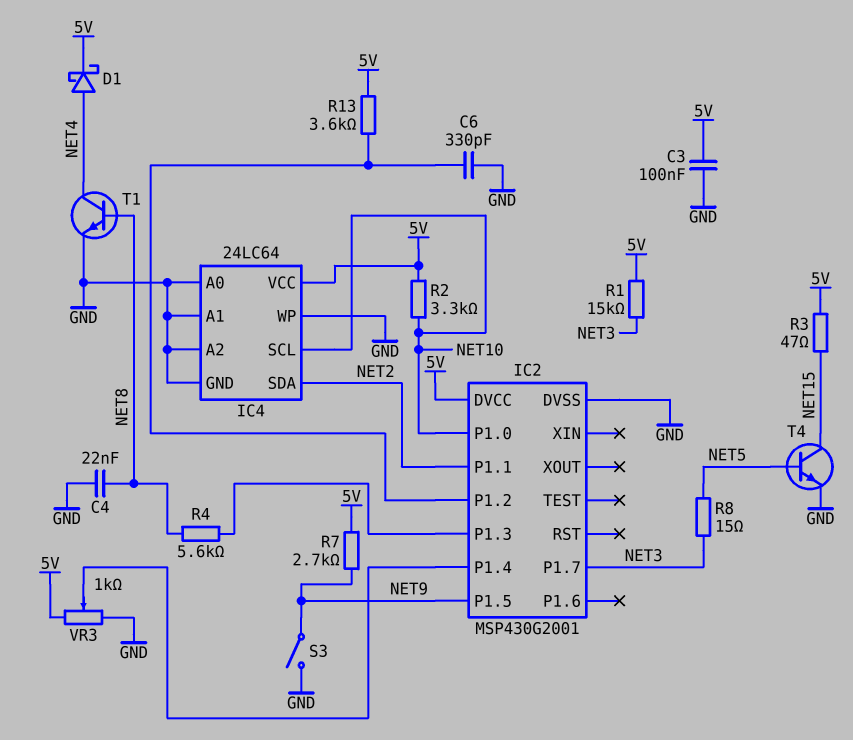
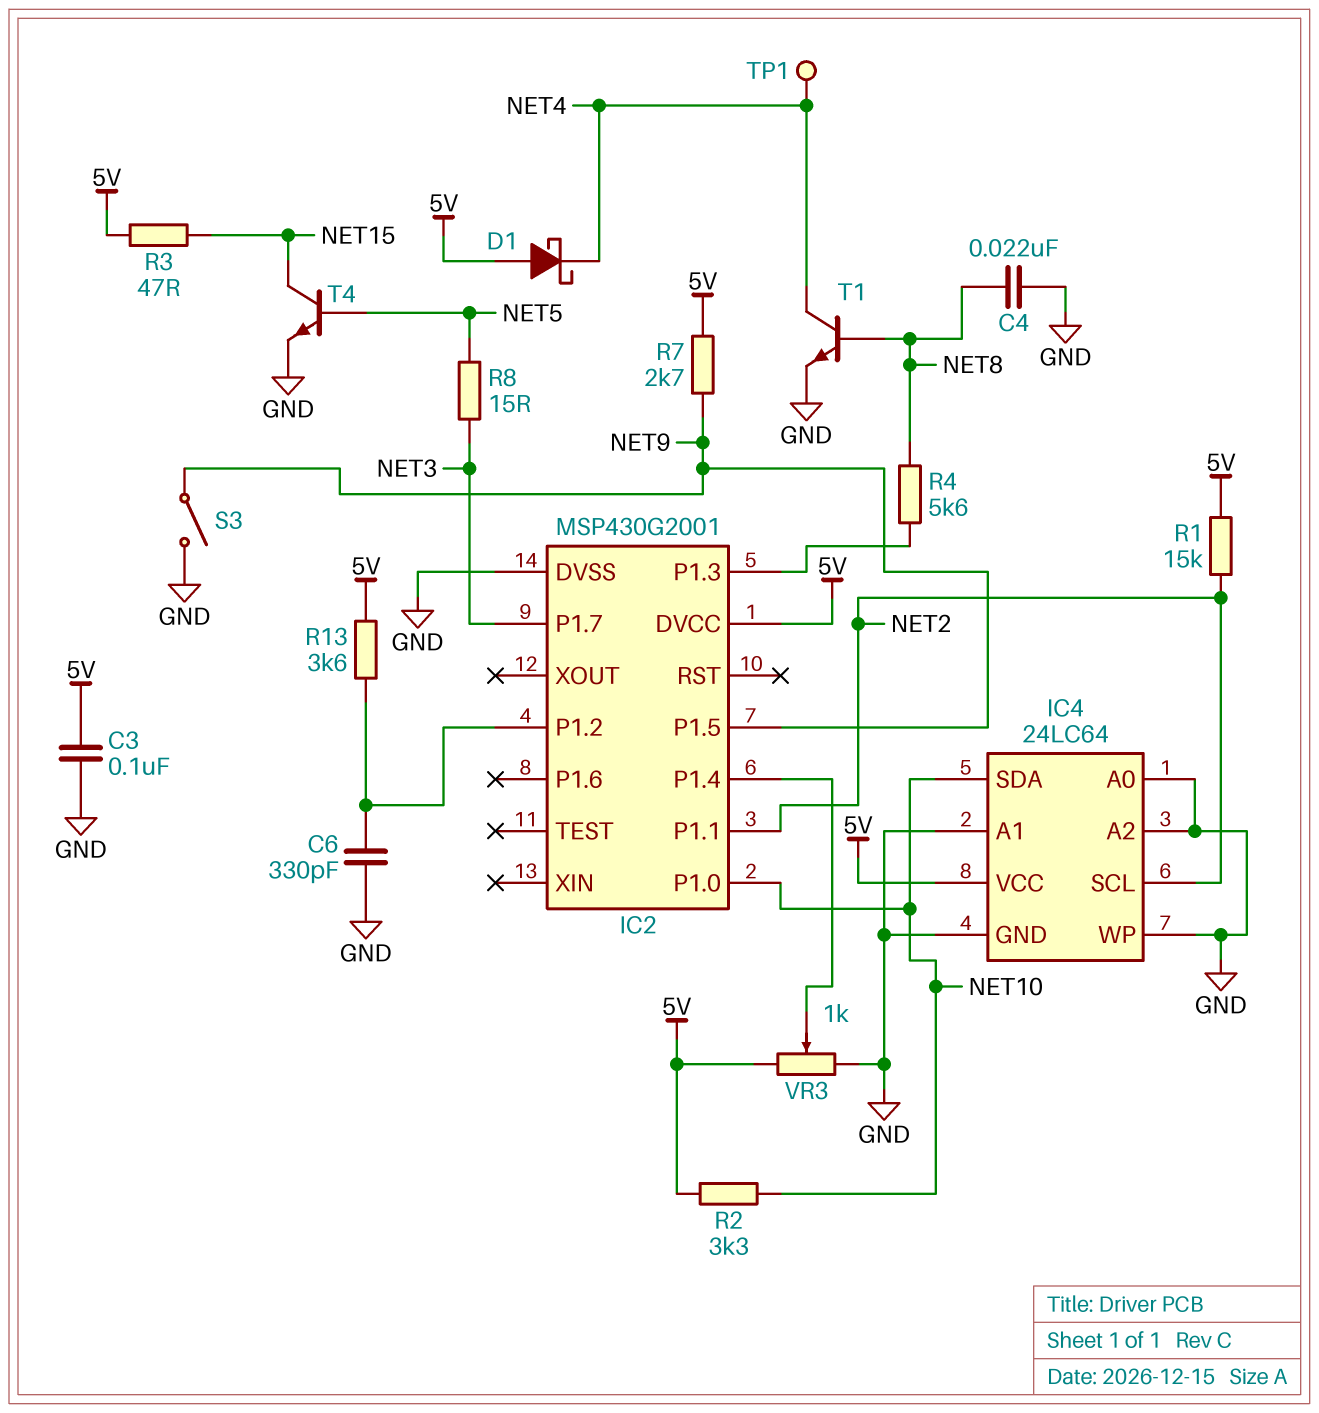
D1: schottky (A NET4, K 5V) -> schottky (A 5V, K NET4)
IC4 pin SCL: NET10 -> NET2
IC4 pin SDA: NET2 -> NET10
R1: 15k (5V, NET3) -> 15k (5V, NET2)
TP1: none -> test point (NET4)

